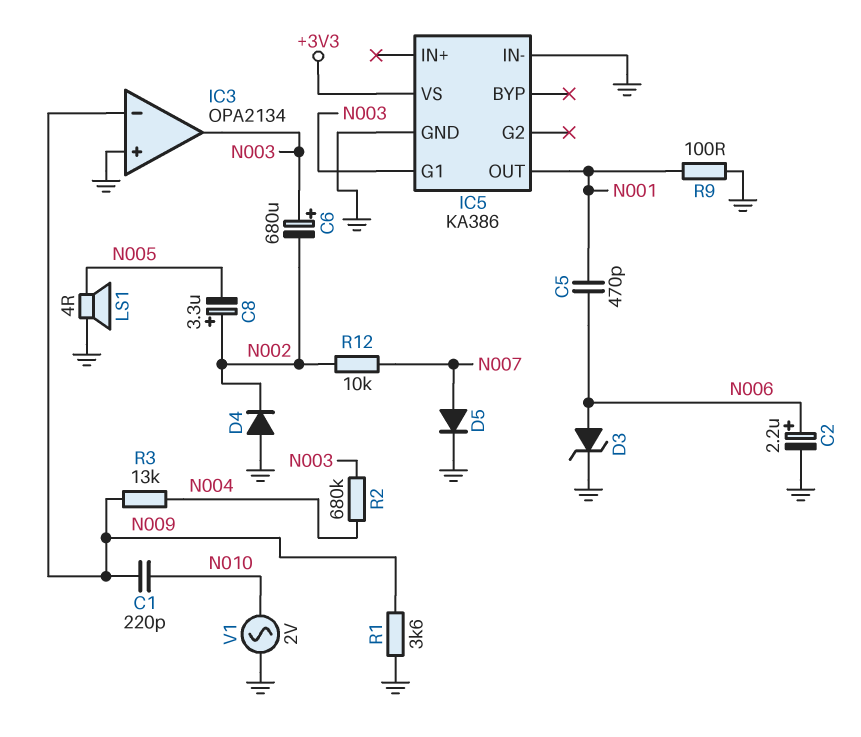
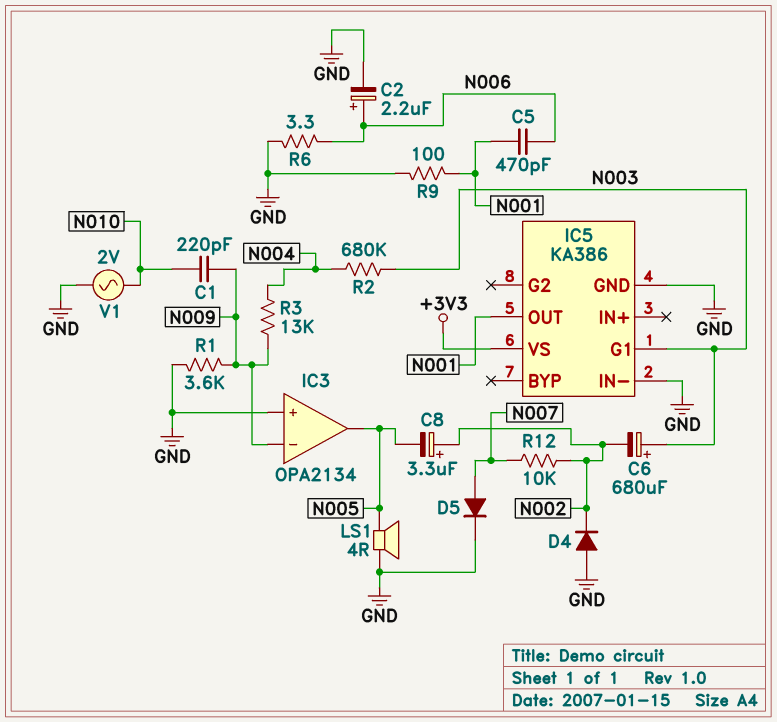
D3: zener (A N006, K GND) -> none
IC3 pin out: N003 -> N005
R6: none -> 3.3 (GND, N006)

